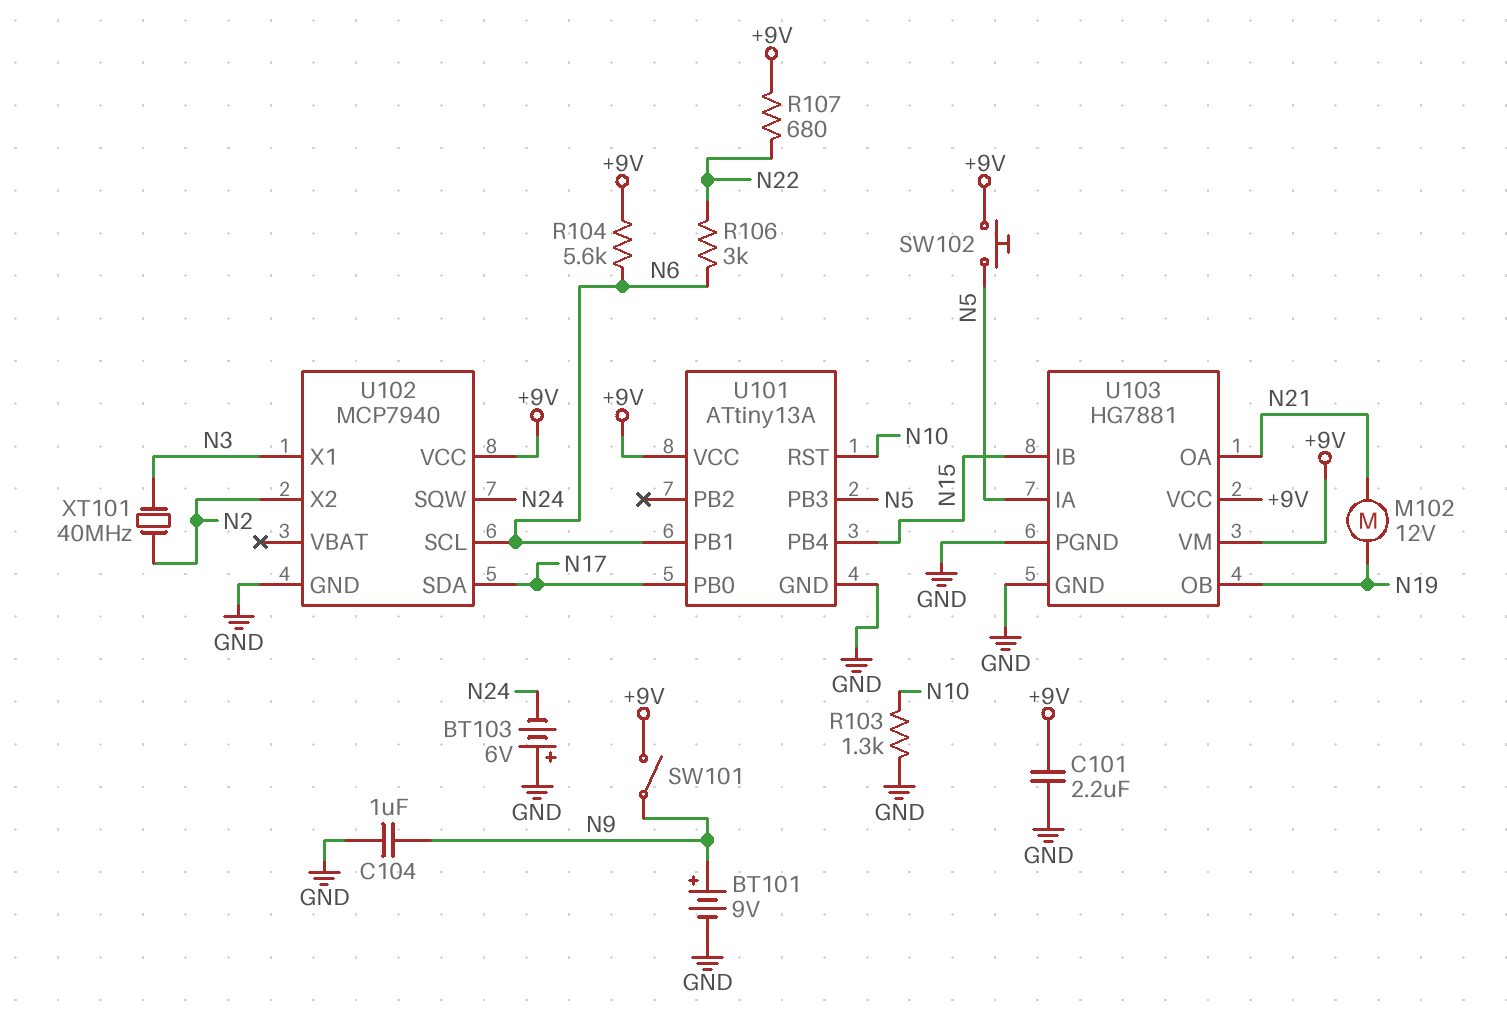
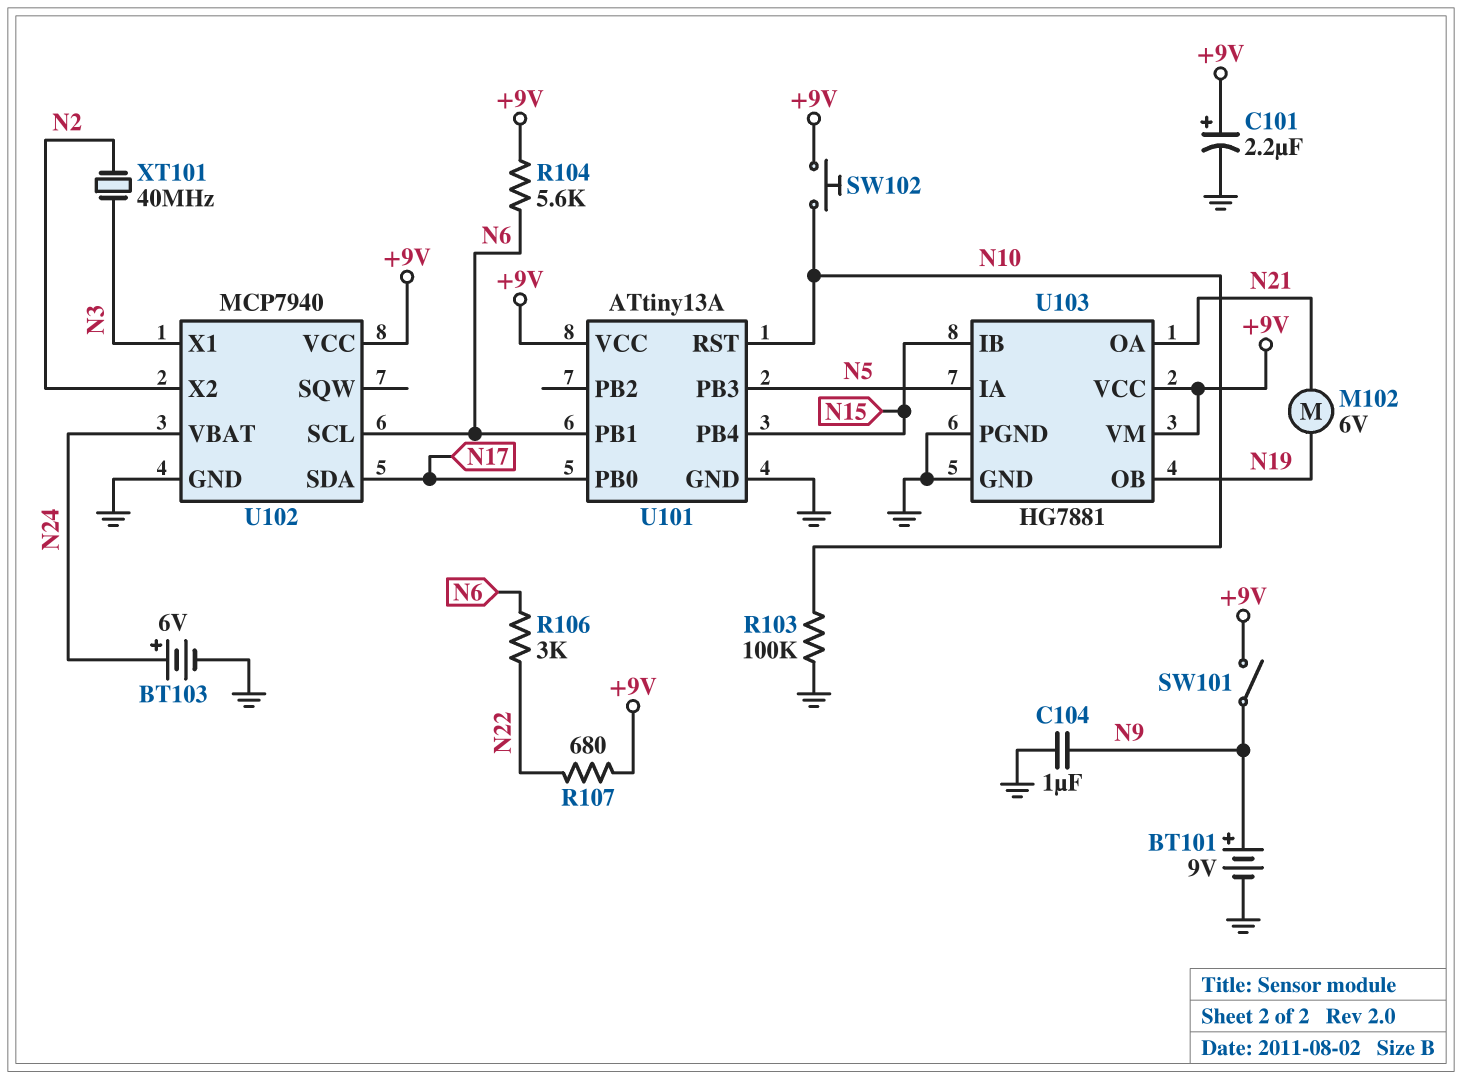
BT103: 6V (plus GND, minus N24) -> 6V (plus N24, minus GND)
C101: 2.2uF (+9V, GND) -> 2.2uF (plus +9V, minus GND)
M102: motor 12V (N19, N21) -> motor 6V (N19, N21)
R103: 1.3k (GND, N10) -> 100k (GND, N10)
SW102: button (+9V, N5) -> button (+9V, N10)
U102 pin SQW: N24 -> none
U102 pin VBAT: none -> N24

